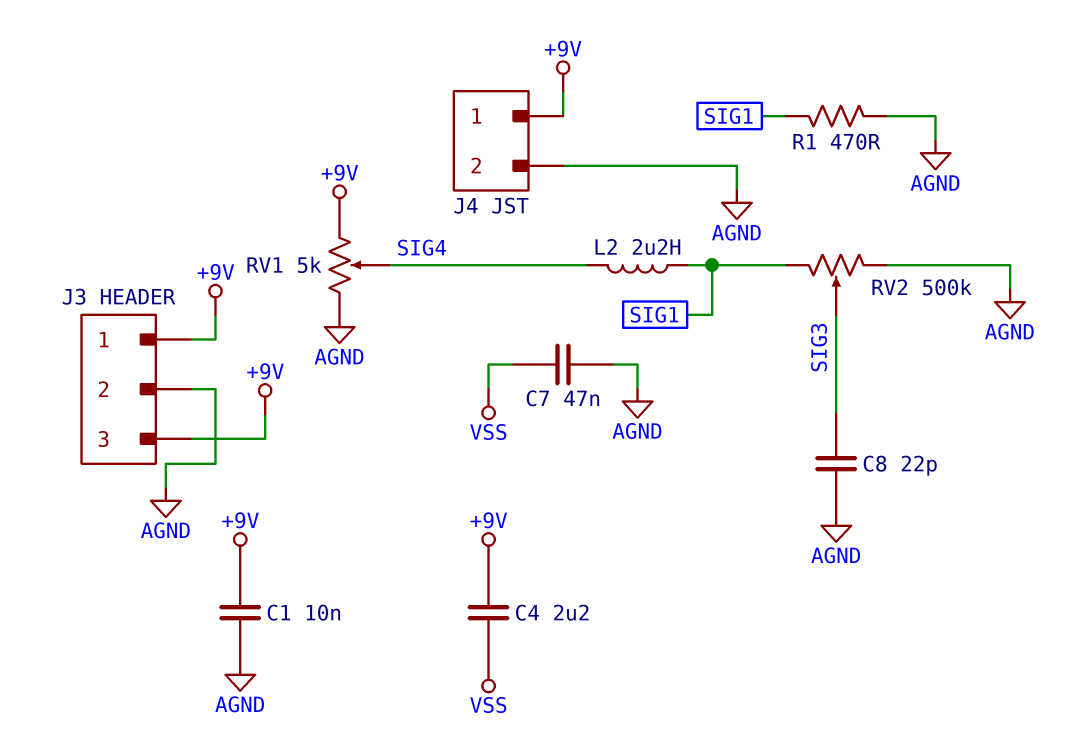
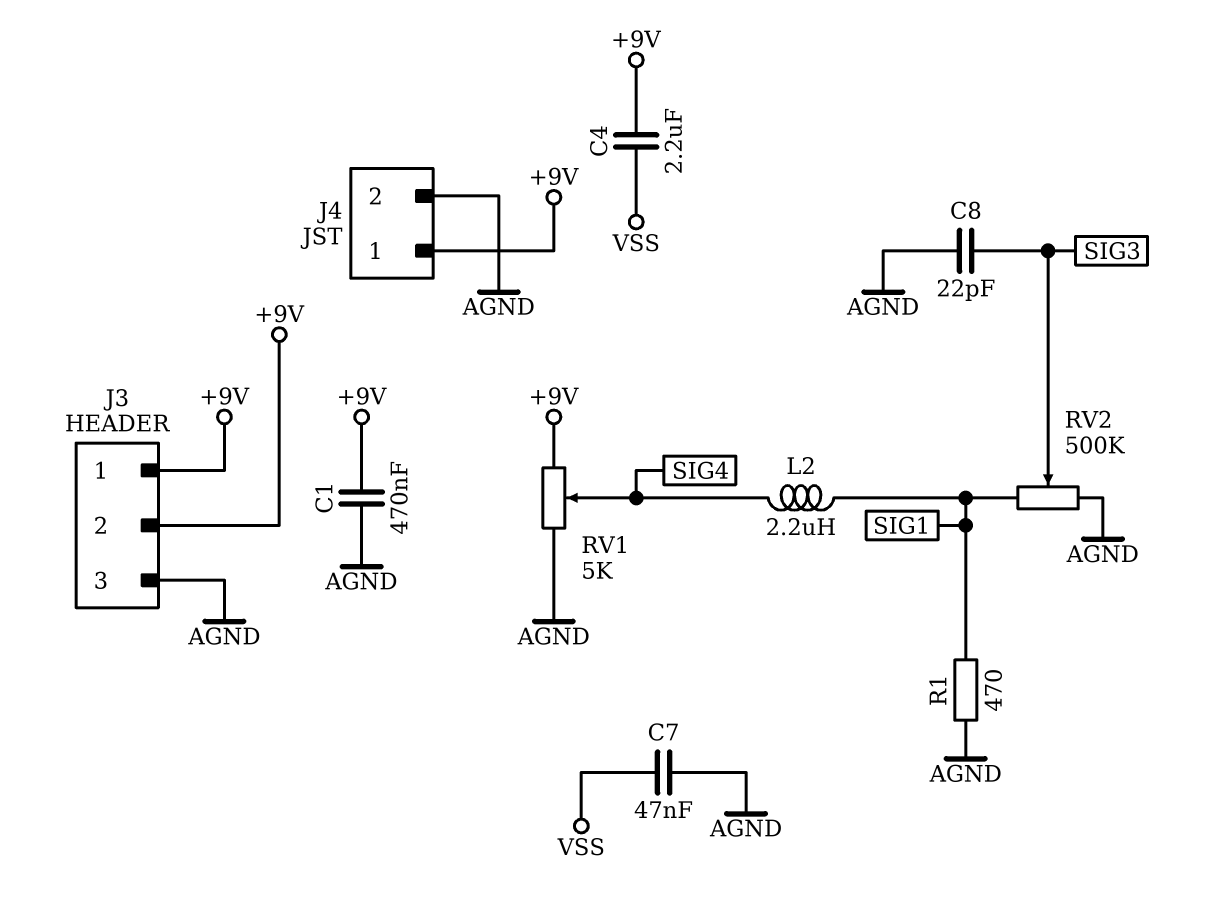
C1: 10nF (+9V, AGND) -> 470nF (+9V, AGND)
J3 pin 2: AGND -> +9V
J3 pin 3: +9V -> AGND

